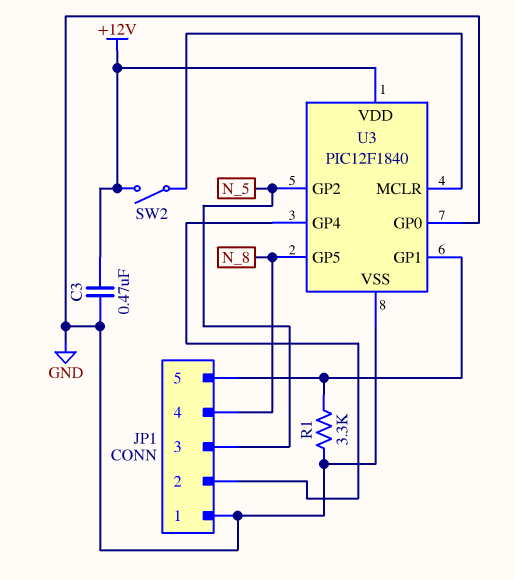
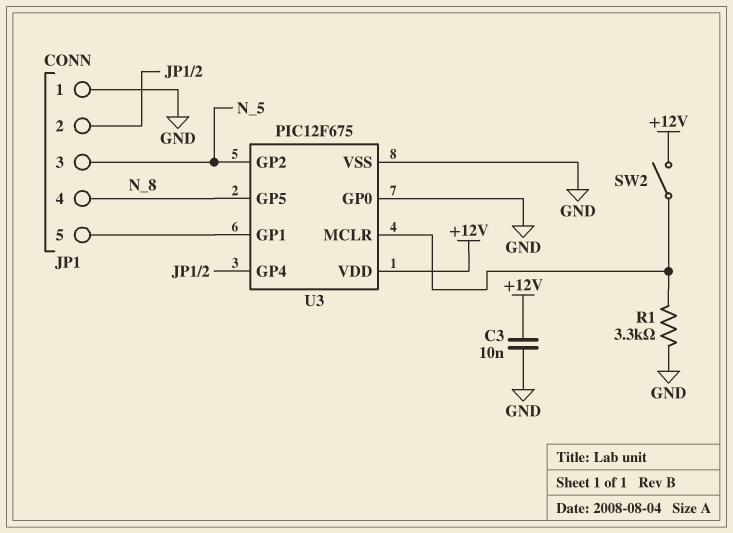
C3: 470nF (+12V, GND) -> 10nF (+12V, GND)
R1: 3.3k (GND, JP1/5) -> 3.3k (GND, U3/MCLR)
U3: PIC12F1840 -> PIC12F675

